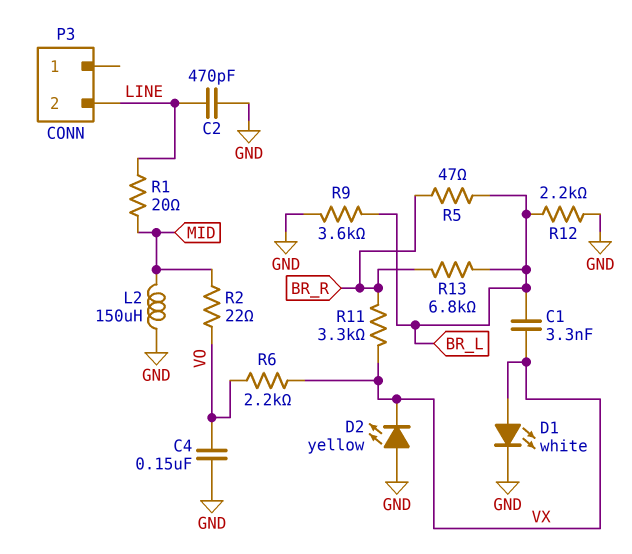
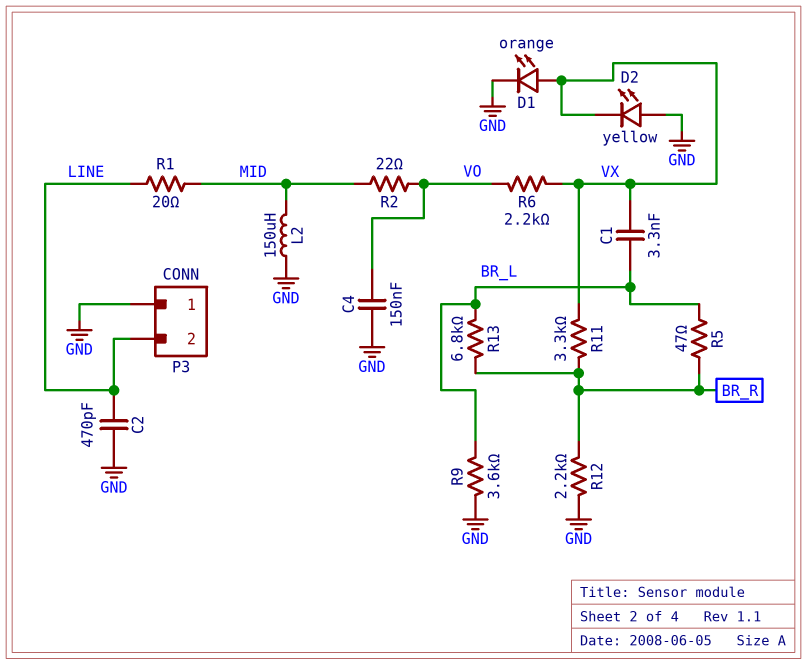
D1: LED white (A VX, K GND) -> LED orange (A VX, K GND)
P3 pin 1: none -> GND
R12: 2.2k (BR_L, GND) -> 2.2k (BR_R, GND)

